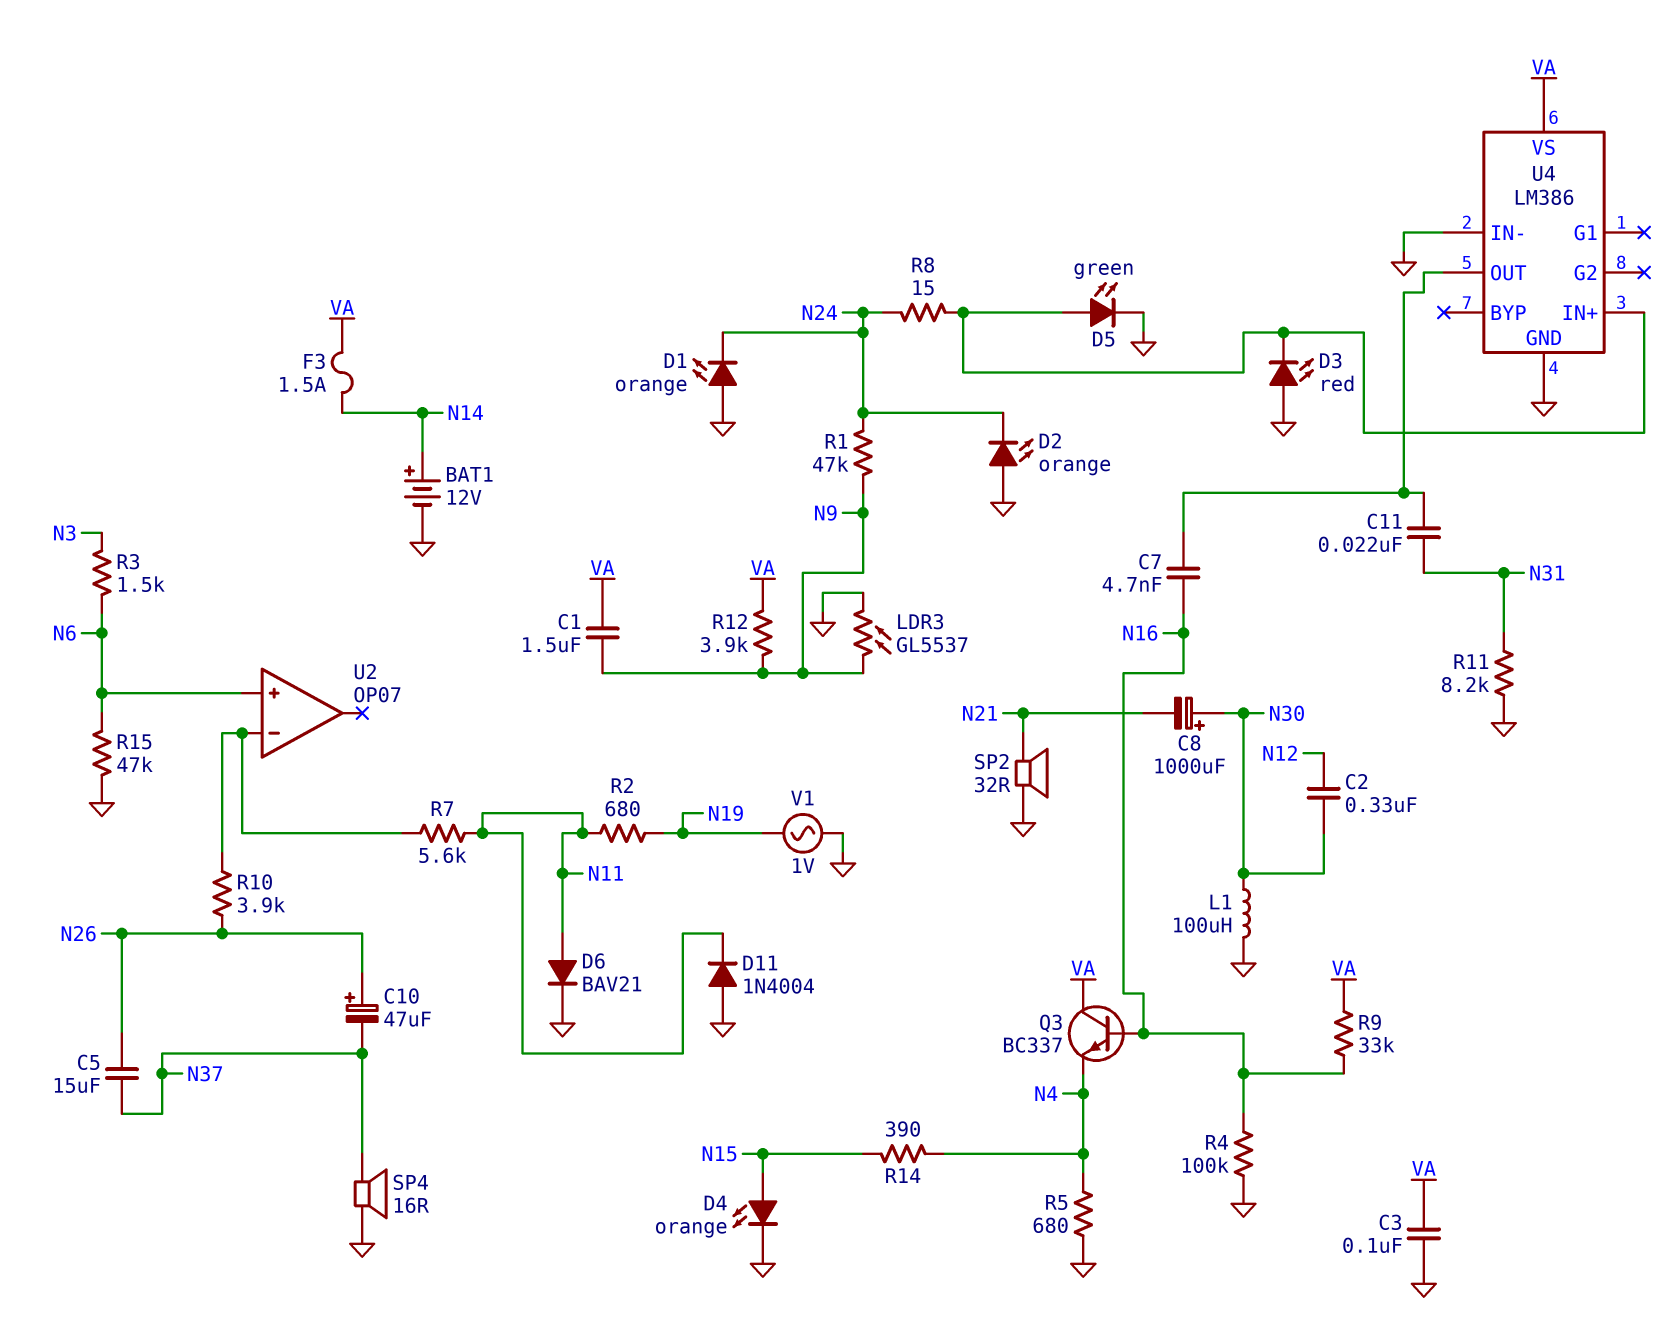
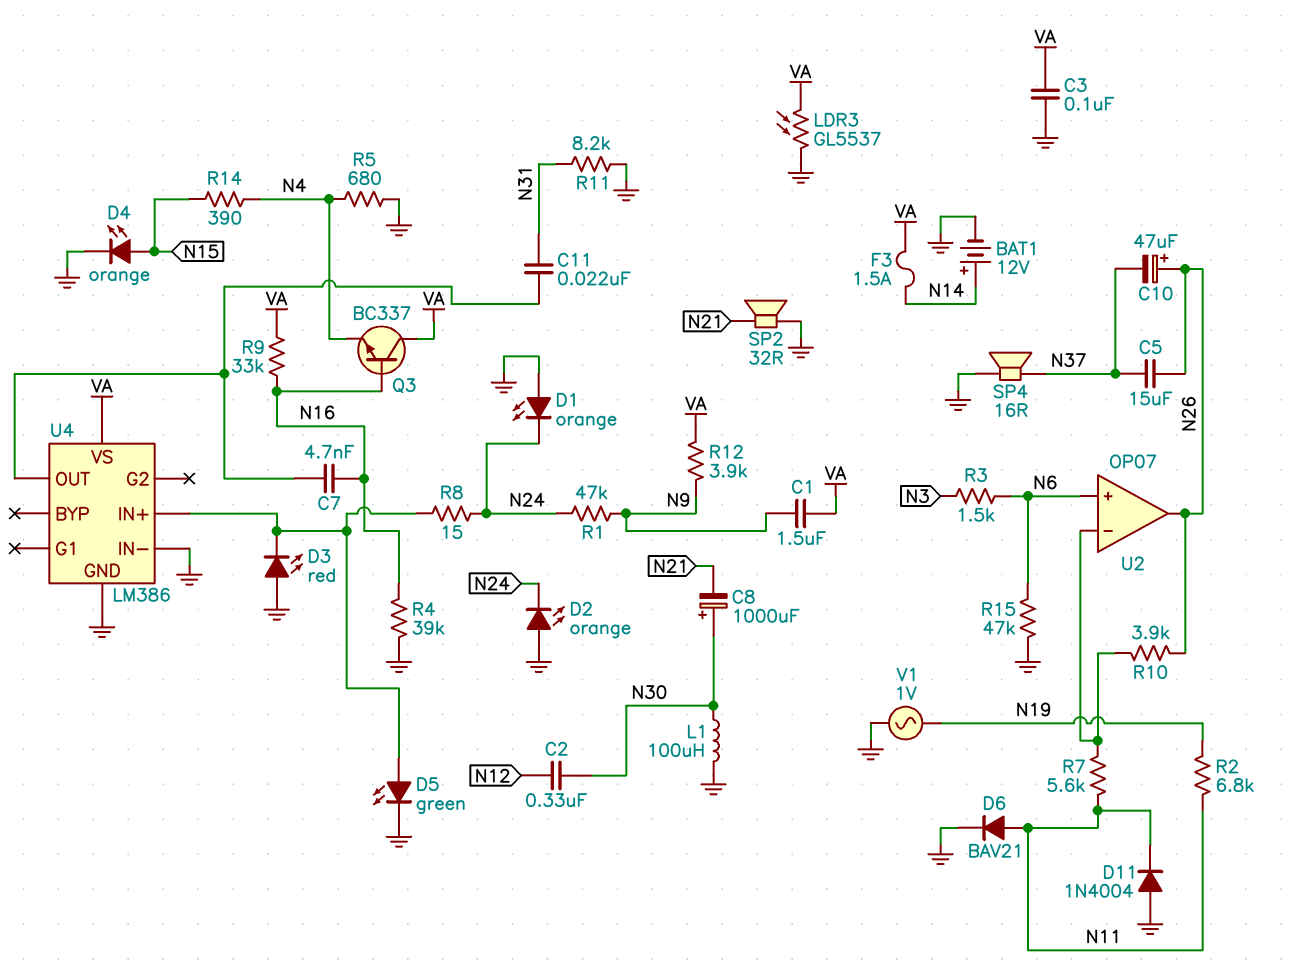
LDR3: GL5537 (GND, N9) -> GL5537 (GND, VA)
R2: 680 (N11, N19) -> 6.8k (N11, N19)
R4: 100k (GND, N16) -> 39k (GND, N16)
U2 pin out: none -> N26

